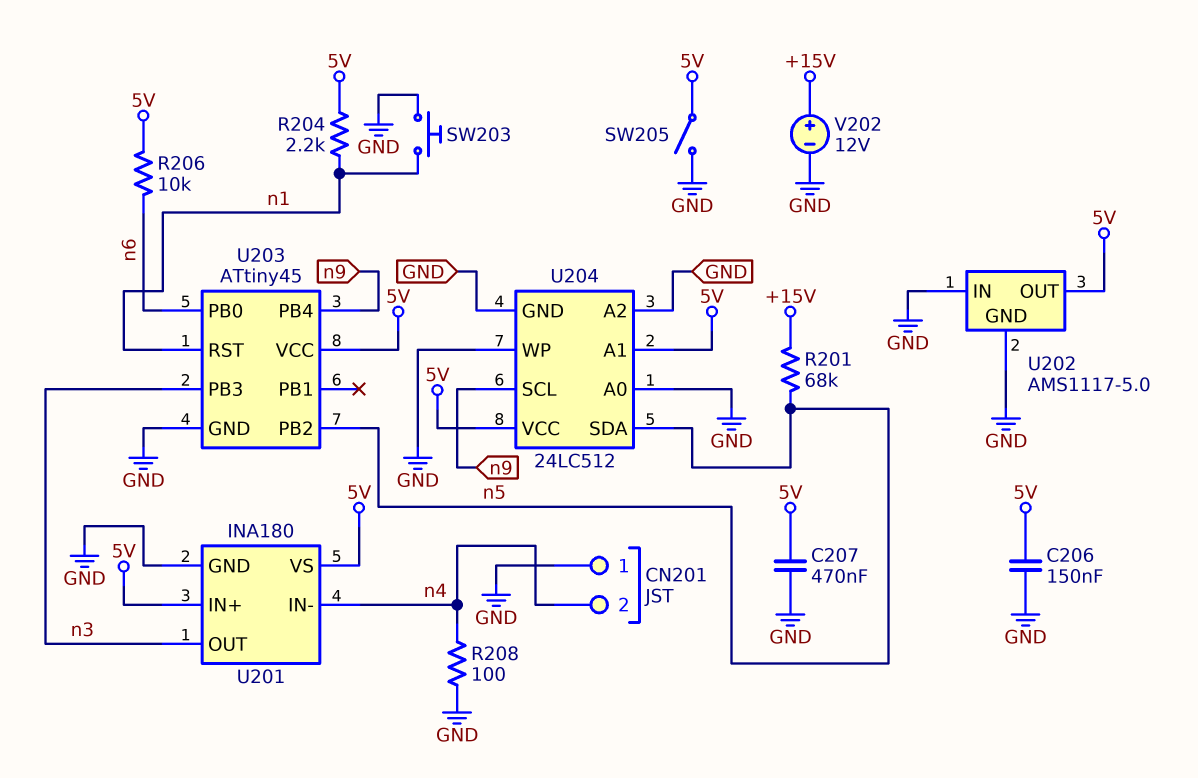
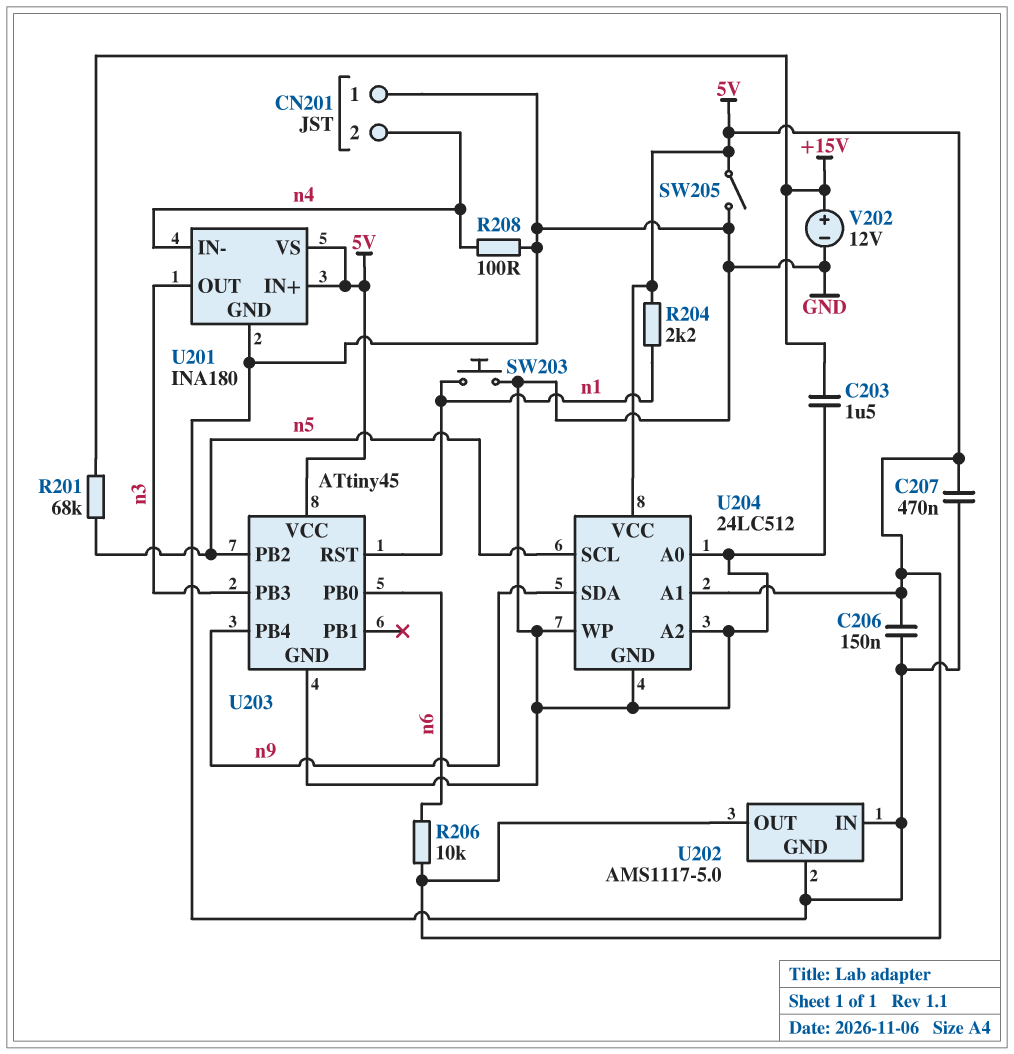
C203: none -> 1.5uF (+15V, GND)
U204 pin SCL: n9 -> n5
U204 pin SDA: n5 -> n9

